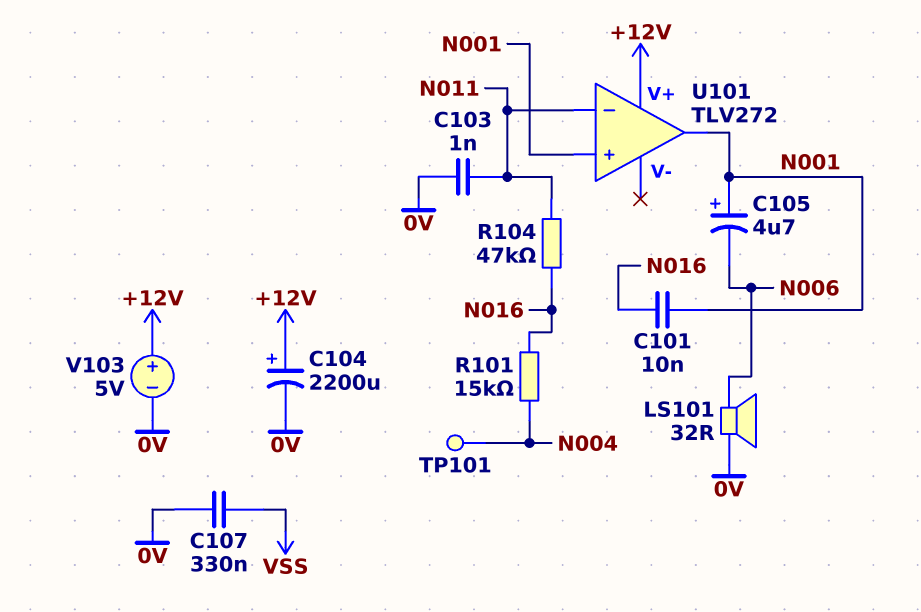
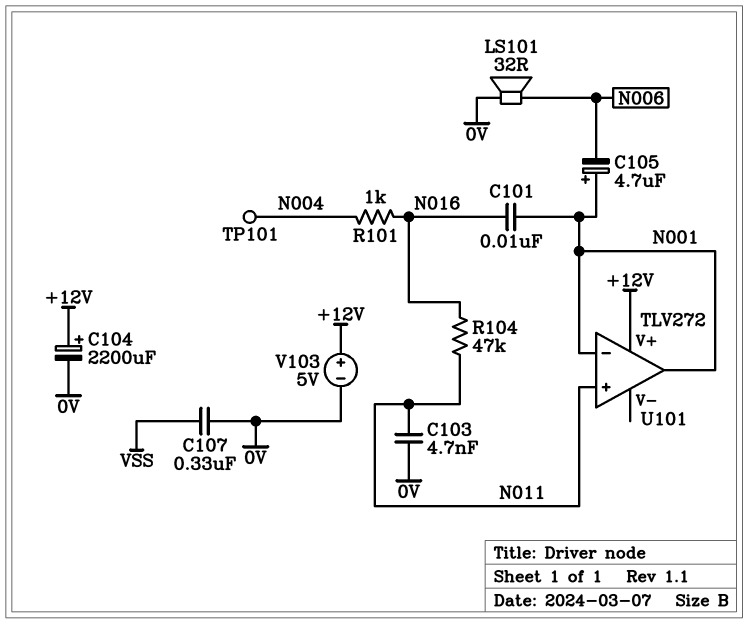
C103: 1nF (0V, N011) -> 4.7nF (0V, N011)
R101: 15k (N004, N016) -> 1k (N004, N016)
U101 pin in+: N001 -> N011
U101 pin in-: N011 -> N001

